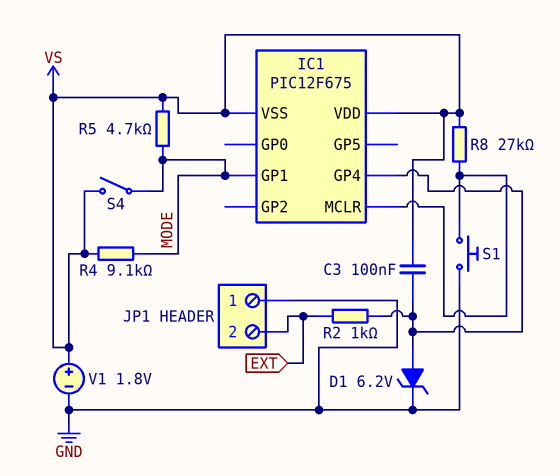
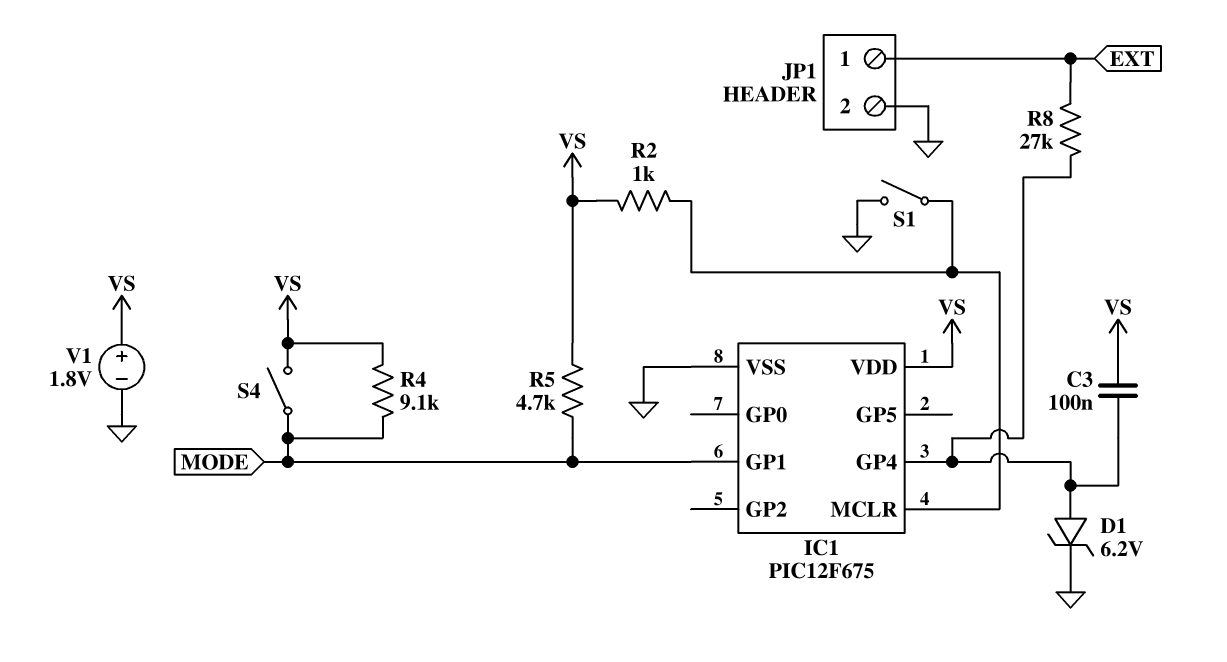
IC1 pin VSS: VS -> GND
JP1 pin 1: GND -> EXT
JP1 pin 2: EXT -> GND
R2: 1k (EXT, IC1/GP4) -> 1k (IC1/MCLR, VS)
R8: 27k (IC1/MCLR, VS) -> 27k (EXT, IC1/GP4)
S1: button (GND, IC1/MCLR) -> switch (GND, IC1/MCLR)

